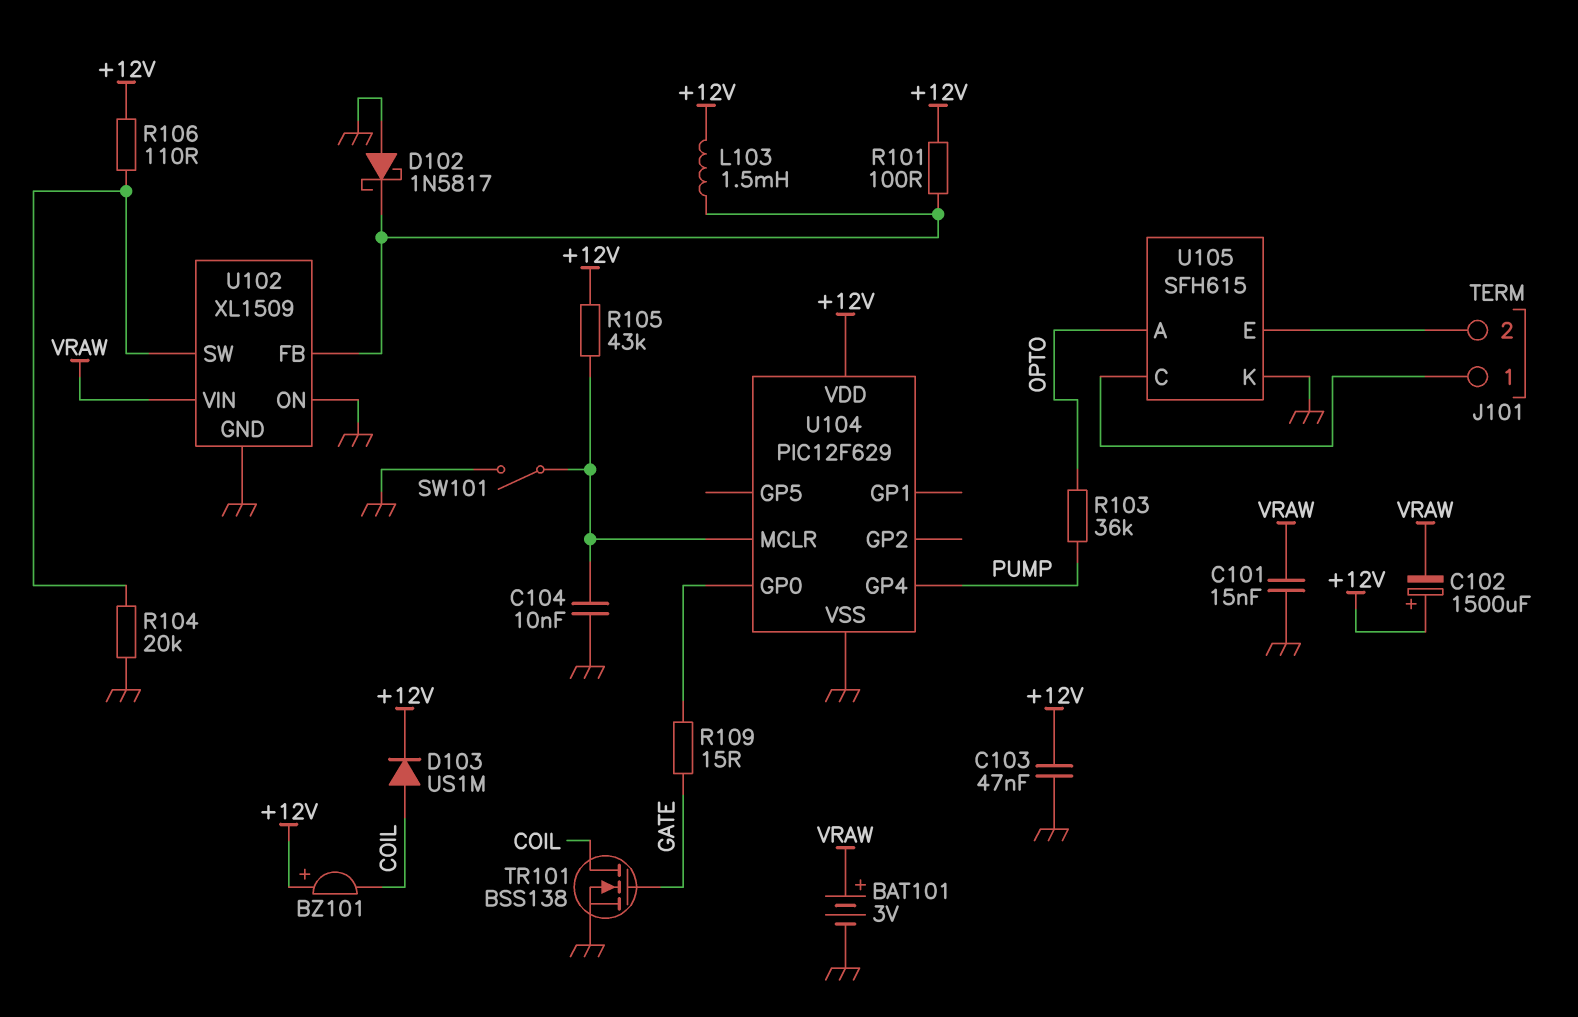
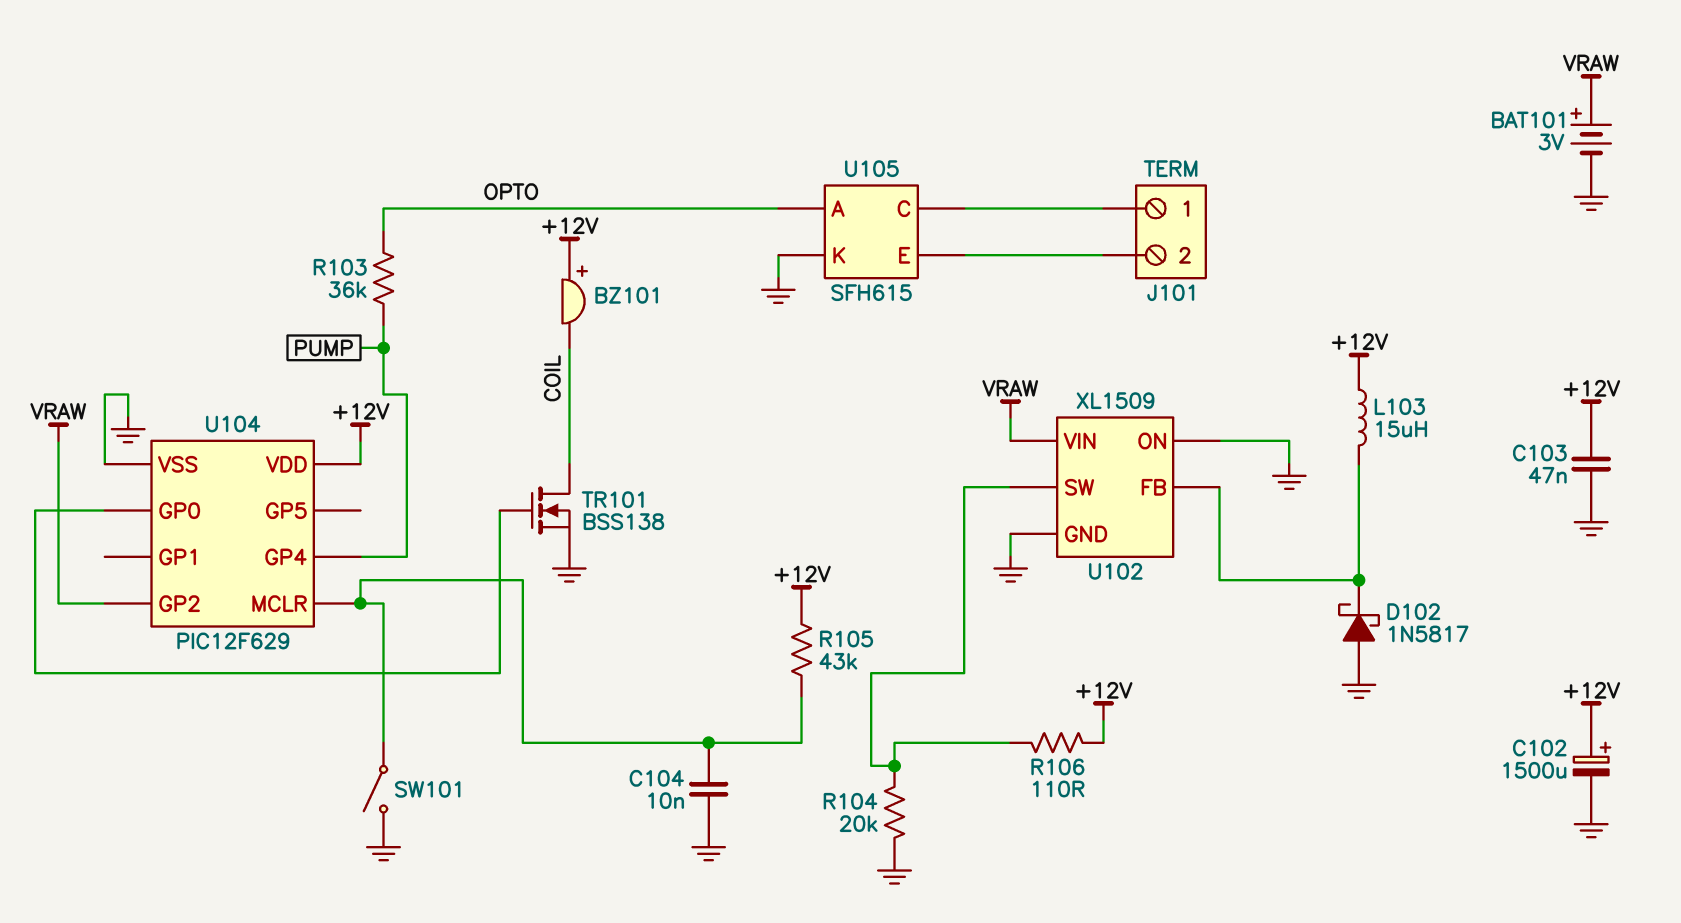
C101: 15nF (GND, VRAW) -> none
C102: 1500uF (plus +12V, minus VRAW) -> 1500uF (plus +12V, minus GND)
D103: diode US1M (A COIL, K +12V) -> none
L103: 1.5mH (+12V, U102/FB) -> 15uH (+12V, U102/FB)
R101: 100 (+12V, U102/FB) -> none
R109: 15 (GATE, U104/GP0) -> none
TR101: NMOS BSS138 (G GATE, D COIL, S GND) -> NMOS BSS138 (G U104/GP0, D COIL, S GND)
U104 pin GP2: none -> VRAW

